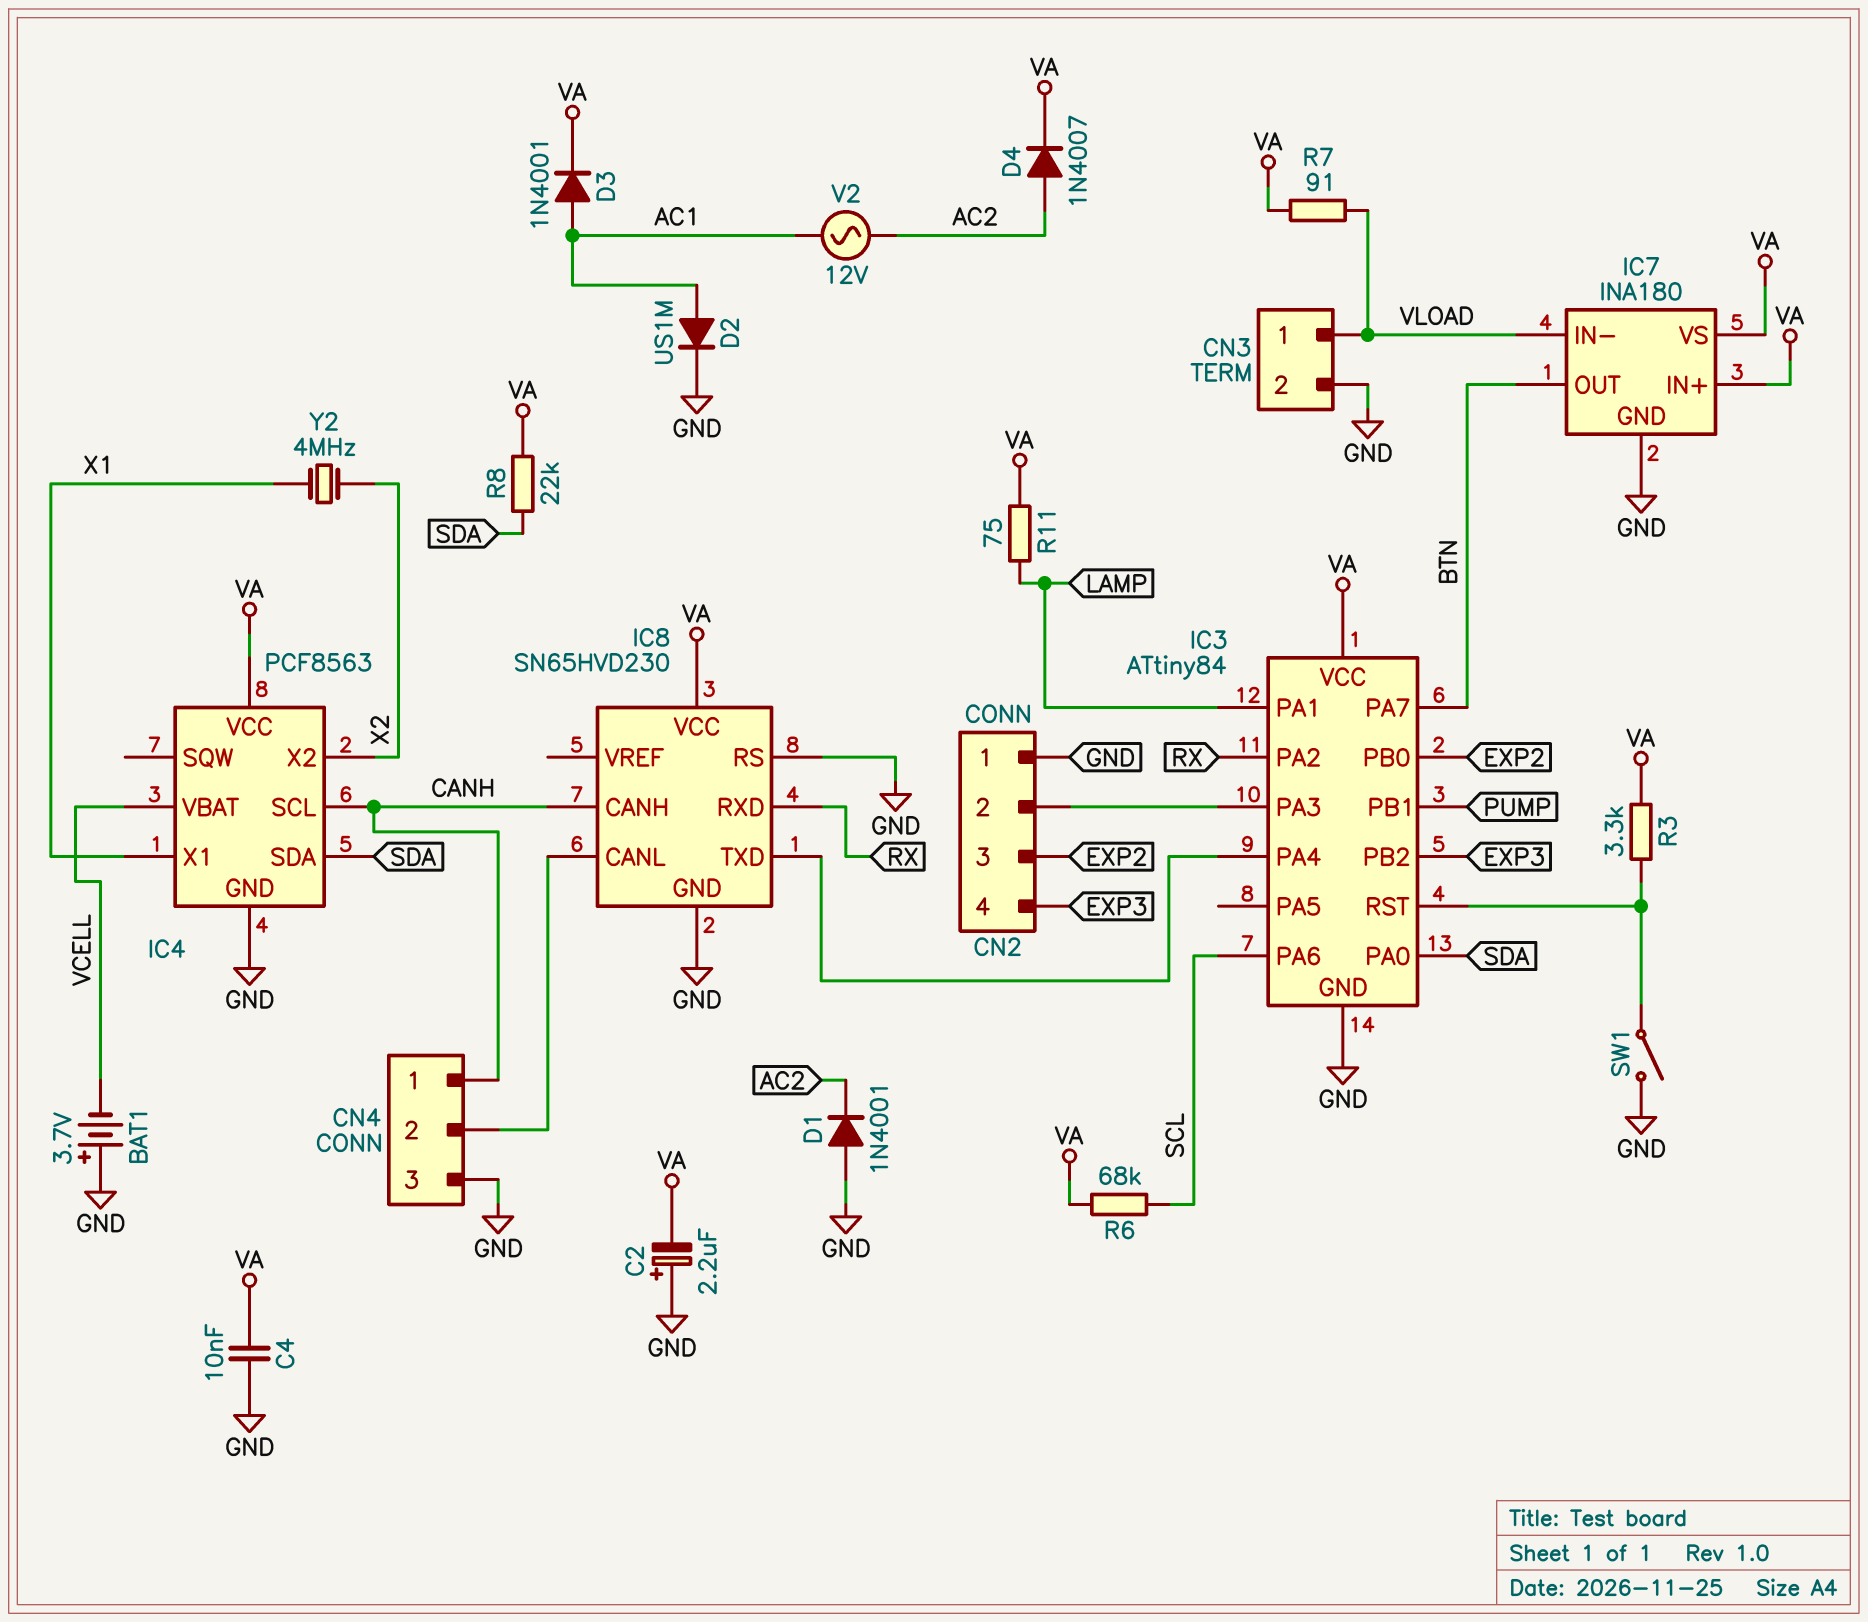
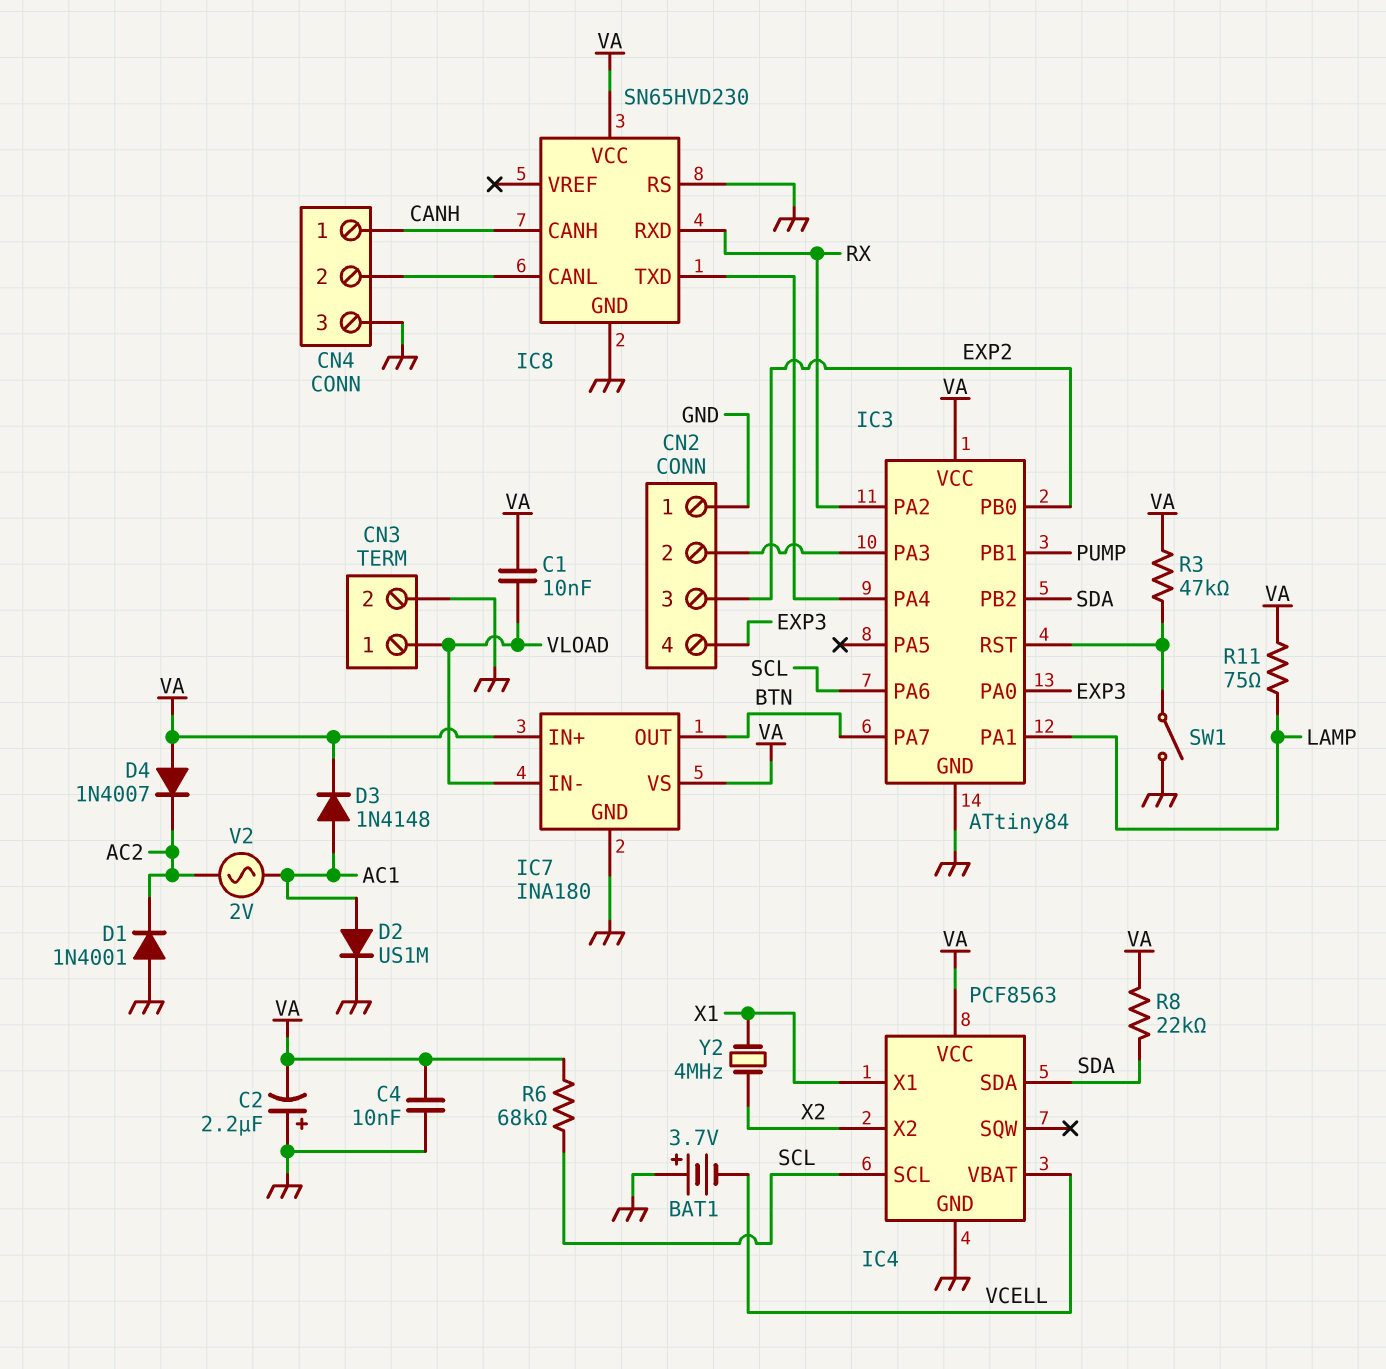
C1: none -> 10nF (VA, VLOAD)
D3: diode 1N4001 (A AC1, K VA) -> diode 1N4148 (A AC1, K VA)
D4: diode 1N4007 (A AC2, K VA) -> diode 1N4007 (A VA, K AC2)
IC3 pin PA0: SDA -> EXP3
IC3 pin PB2: EXP3 -> SDA
IC4 pin SCL: CANH -> SCL
R3: 3.3k (IC3/RST, VA) -> 47k (IC3/RST, VA)
R7: 91 (VA, VLOAD) -> none
V2: AC 12V (AC1, AC2) -> AC 2V (AC1, AC2)

